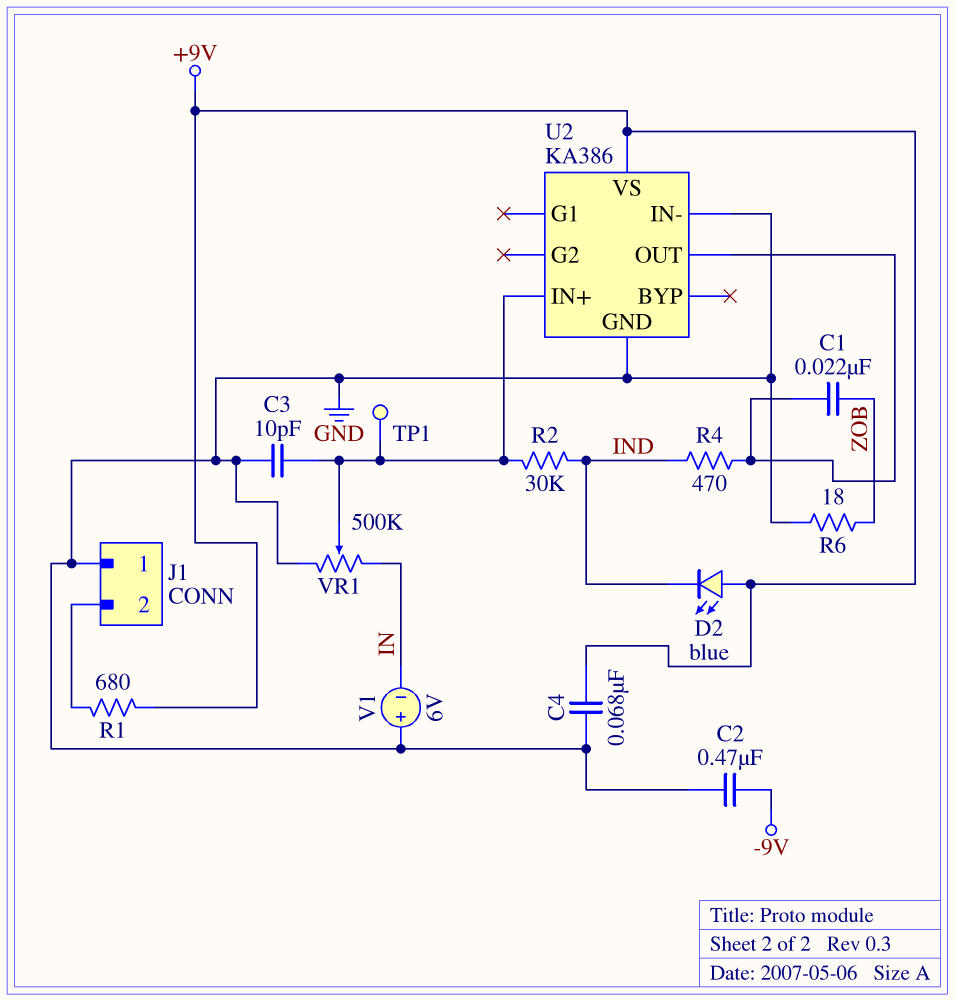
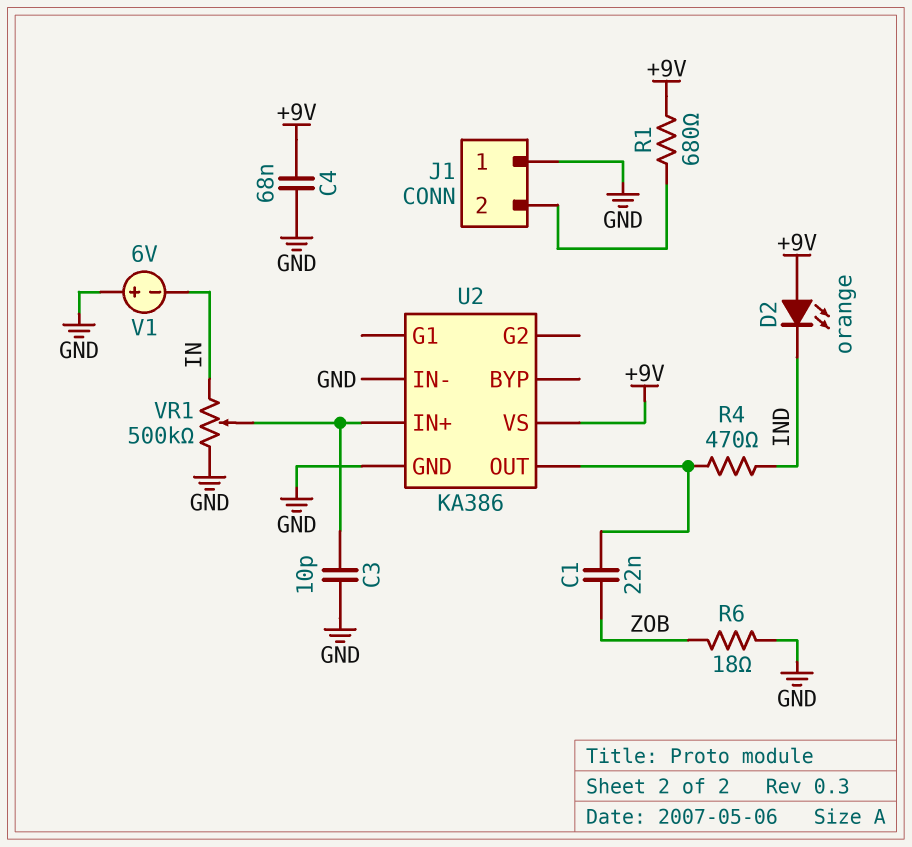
C2: 470nF (-9V, GND) -> none
D2: LED blue (A +9V, K IND) -> LED orange (A +9V, K IND)
R2: 30k (IND, U2/IN+) -> none
TP1: test point (U2/IN+) -> none

